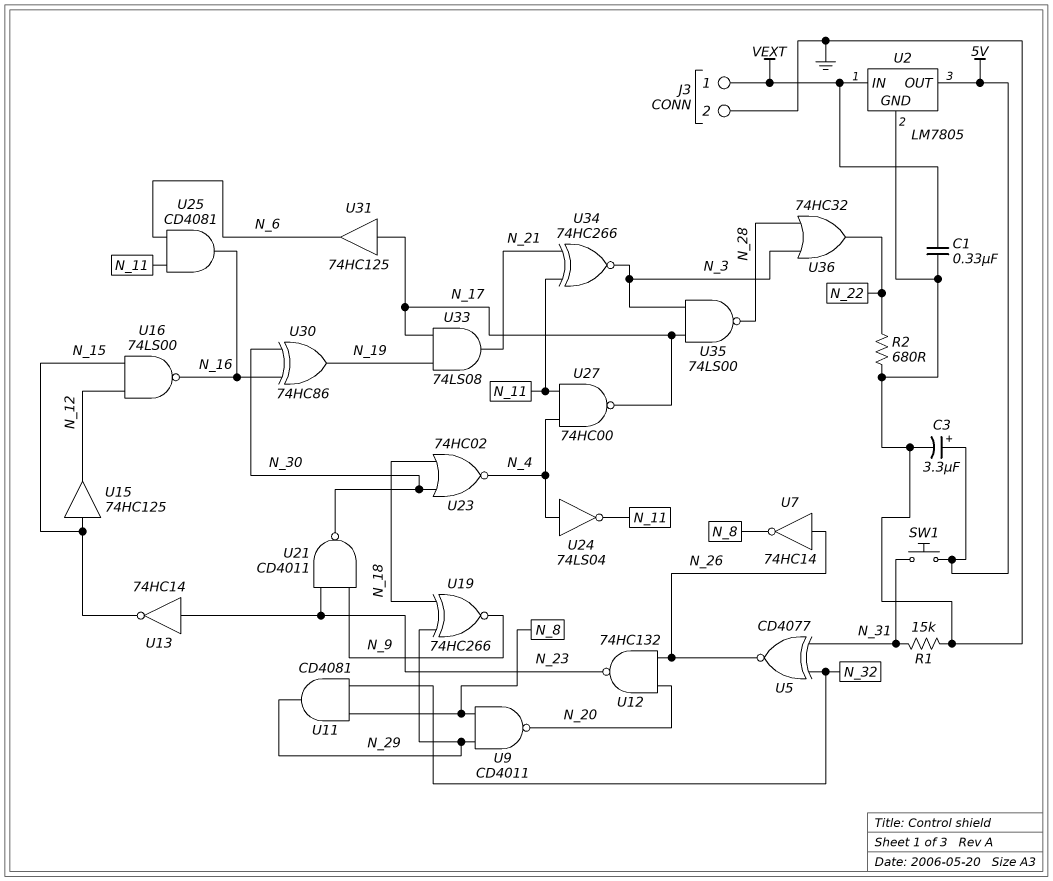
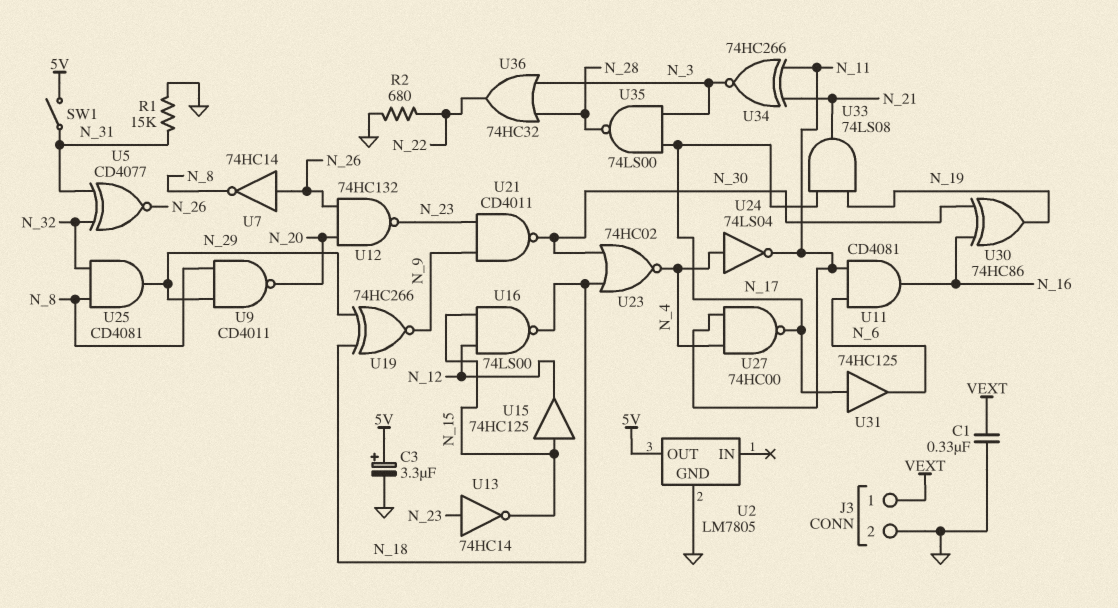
SW1: button (5V, N_31) -> switch (5V, N_31)
U2 pin IN: VEXT -> none
U11: AND CD4081 (in N_8, in N_32, out N_29) -> AND CD4081 (in N_6, in N_11, out N_16)
U16: NAND 74LS00 (in N_12, in N_15, out N_16) -> NAND 74LS00 (in N_12, in N_15, out N_18)
U25: AND CD4081 (in N_6, in N_11, out N_16) -> AND CD4081 (in N_8, in N_32, out N_29)

